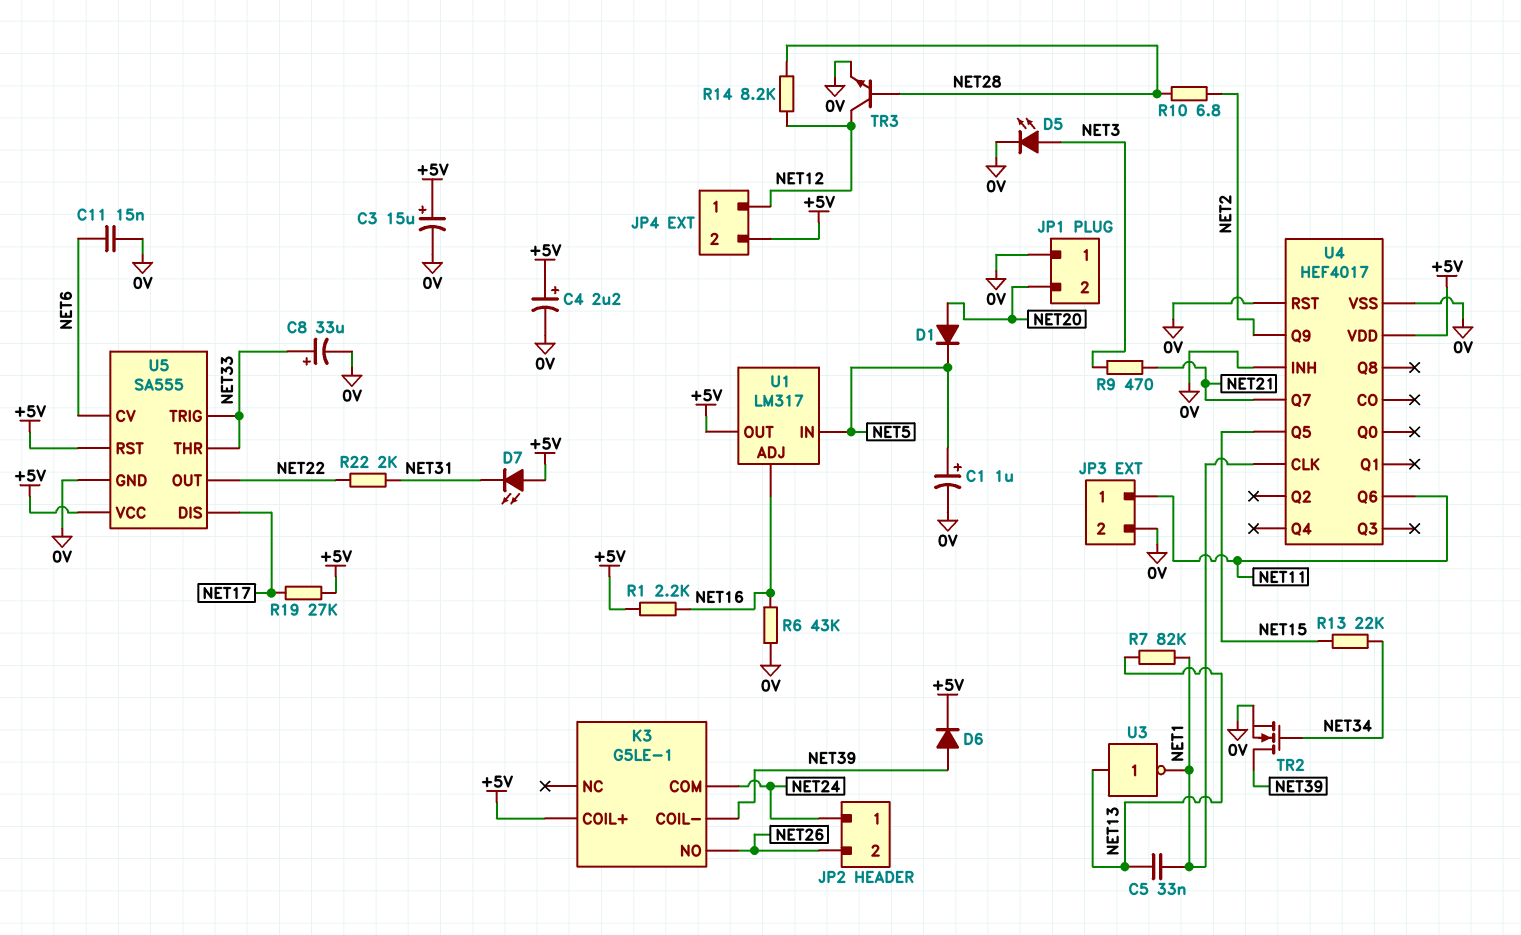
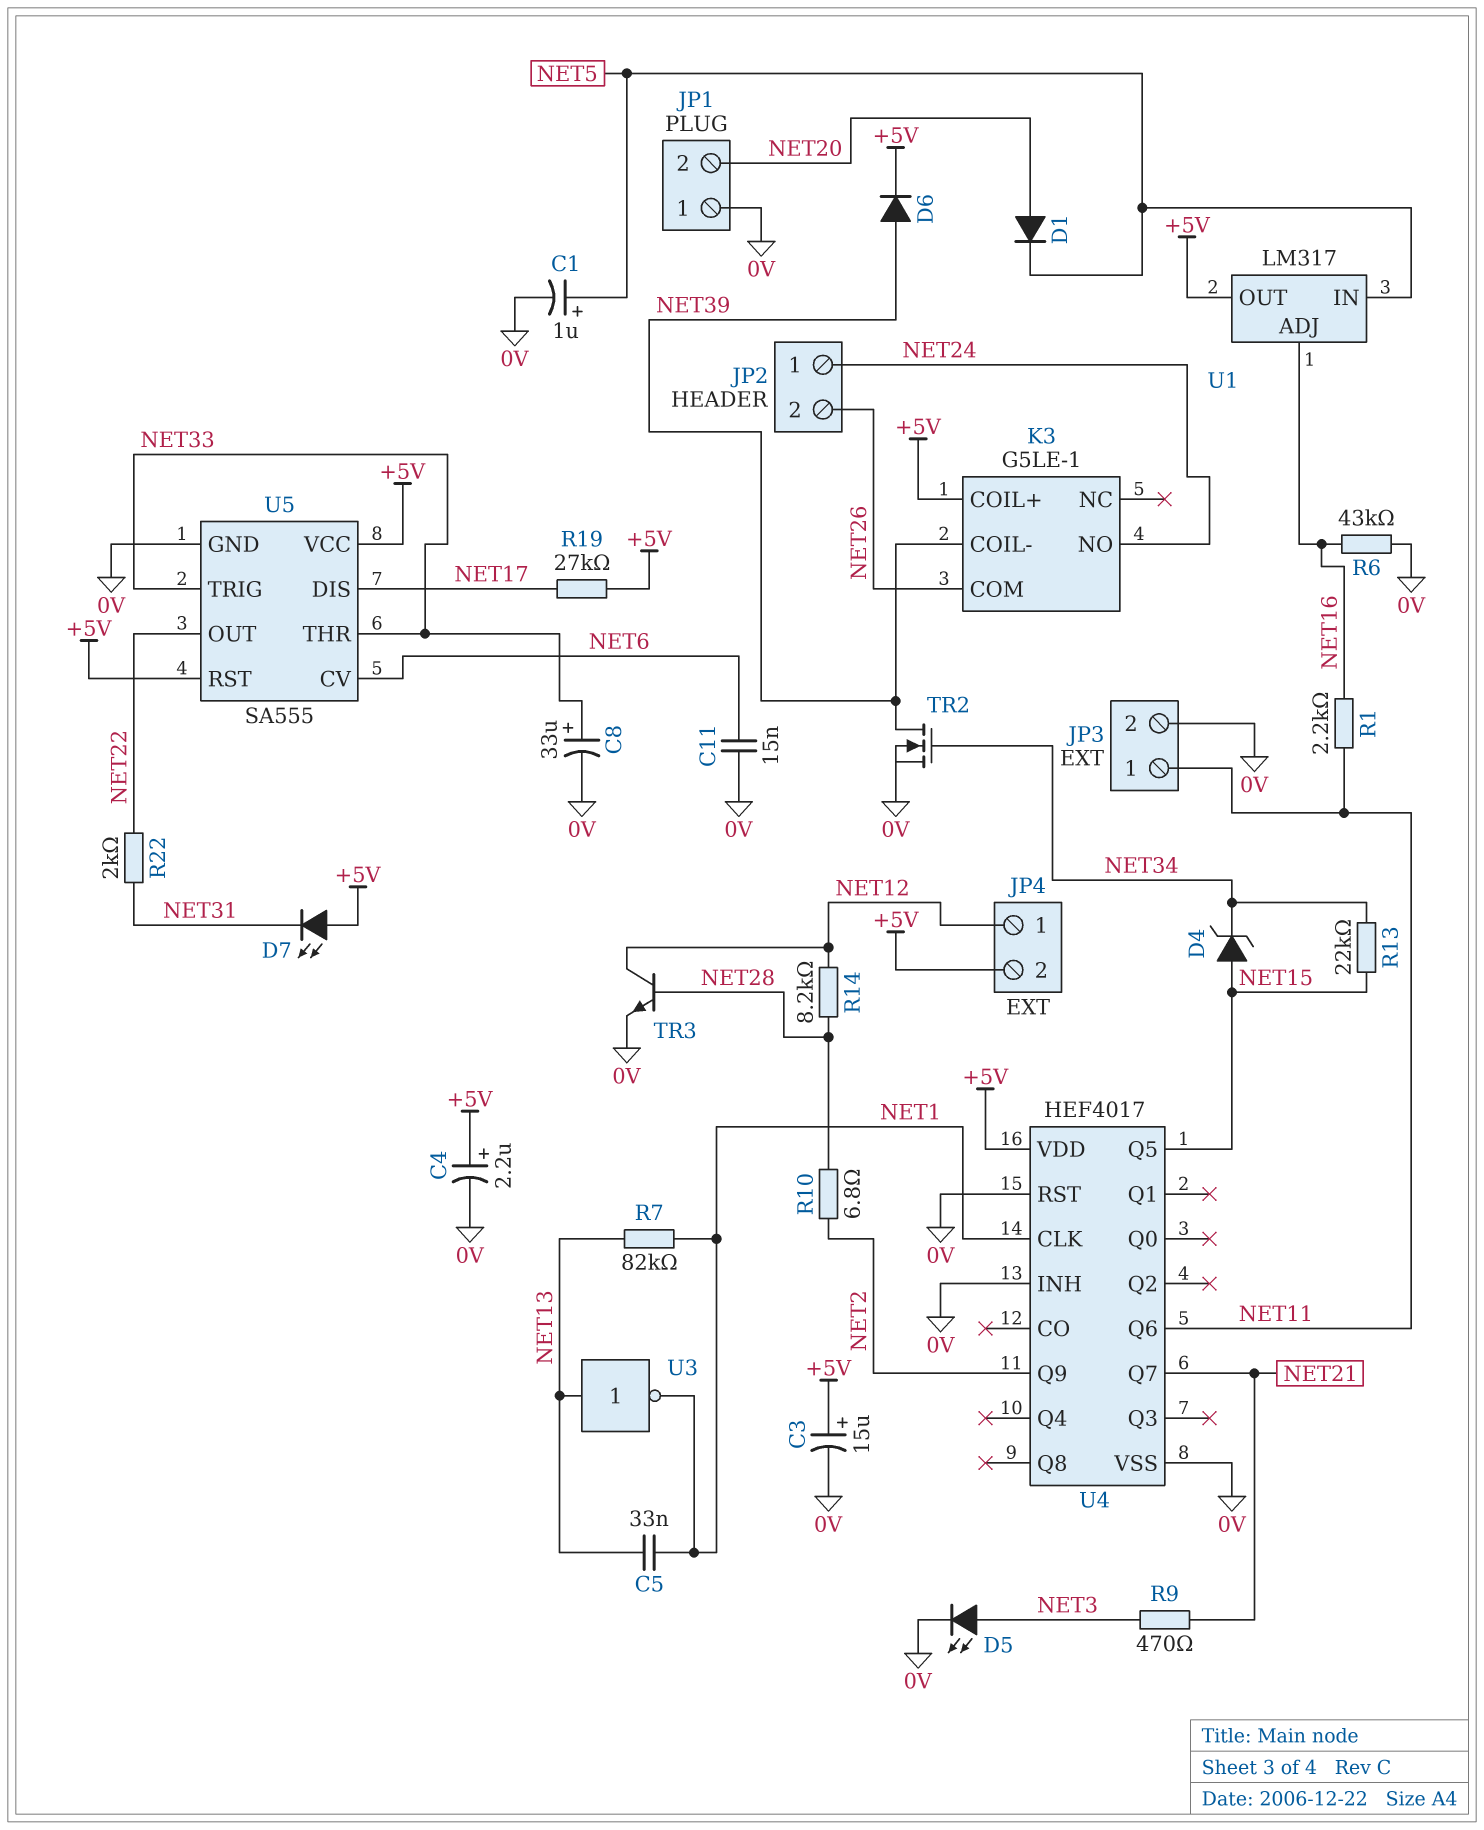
D4: none -> zener (A NET15, K NET34)
K3 pin COM: NET24 -> NET26
K3 pin NO: NET26 -> NET24
R1: 2.2k (+5V, NET16) -> 2.2k (NET11, NET16)

